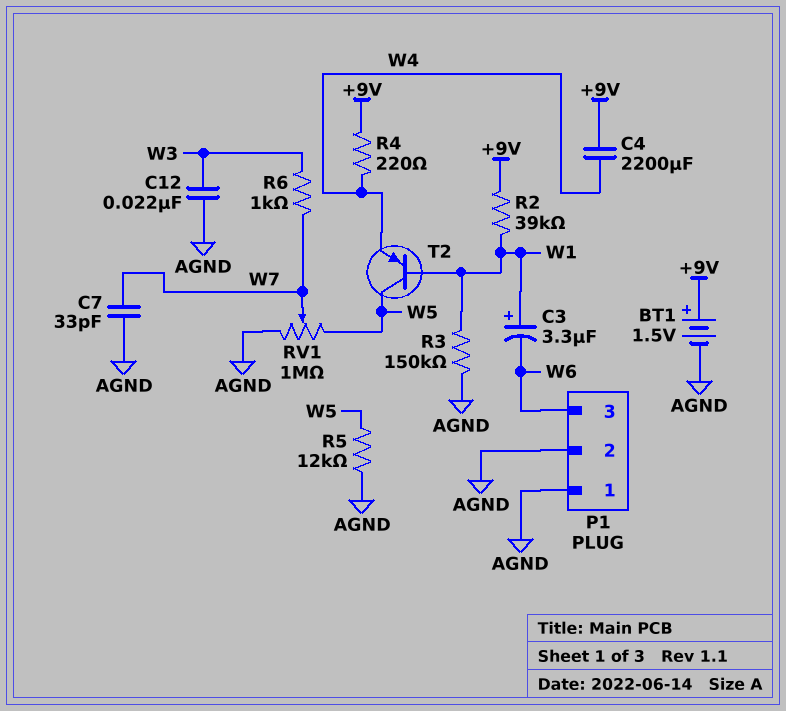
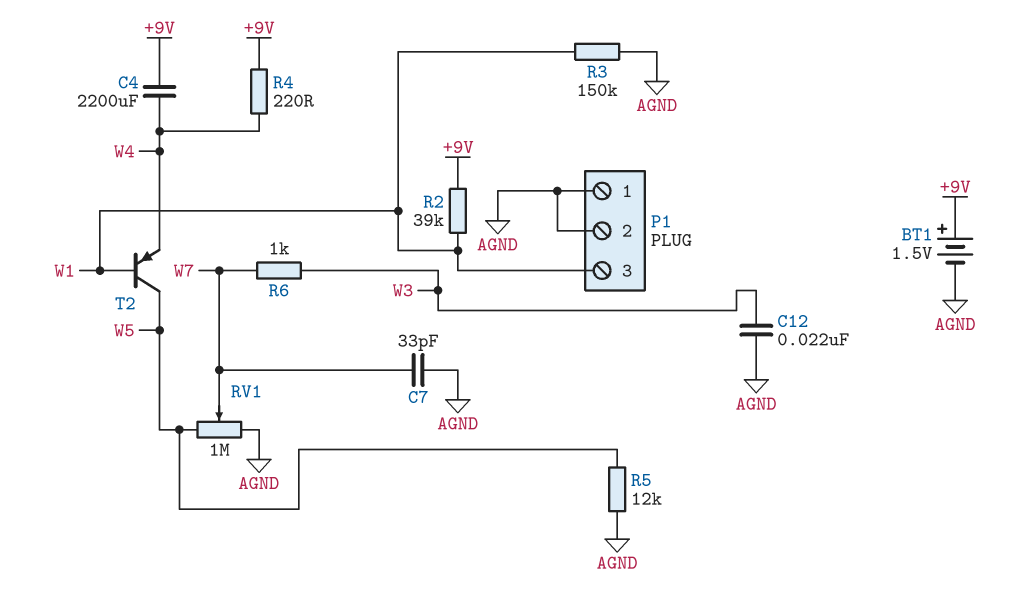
C3: 3.3uF (plus W1, minus W6) -> none
P1 pin 3: W6 -> W1

